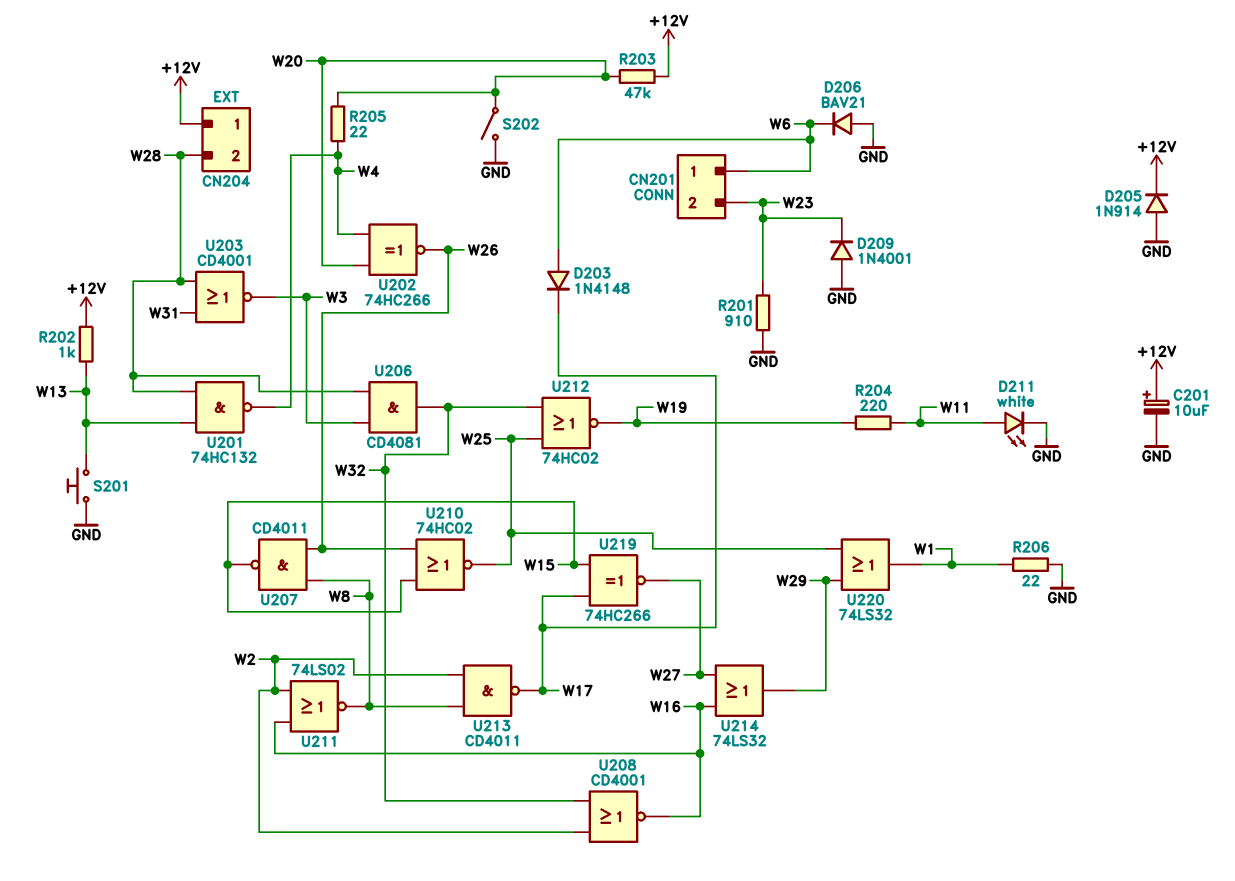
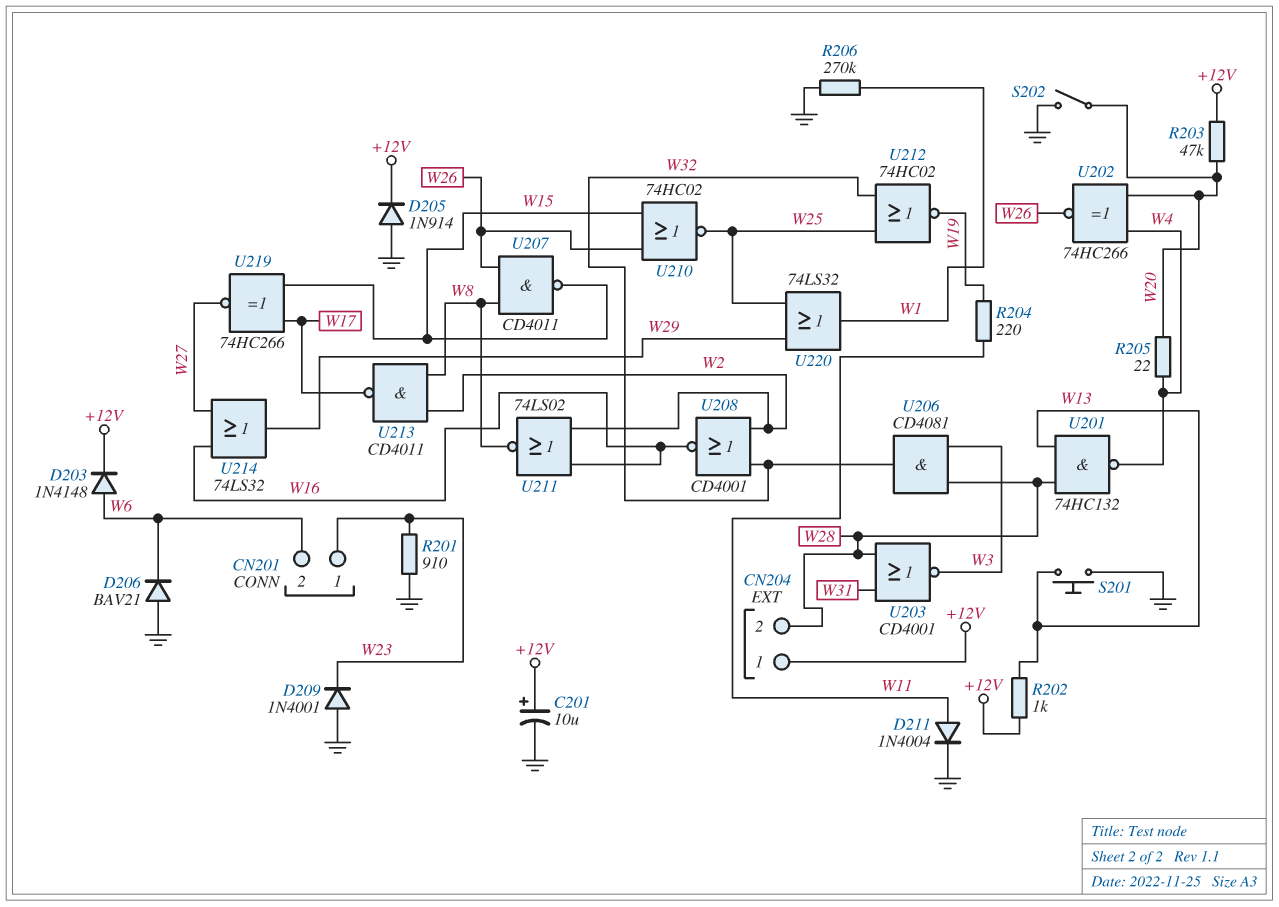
CN201 pin 1: W6 -> W23
CN201 pin 2: W23 -> W6
D203: diode 1N4148 (A W6, K W17) -> diode 1N4148 (A W6, K +12V)
D211: LED white (A W11, K GND) -> diode 1N4004 (A W11, K GND)
R206: 22 (GND, W1) -> 270k (GND, W1)

